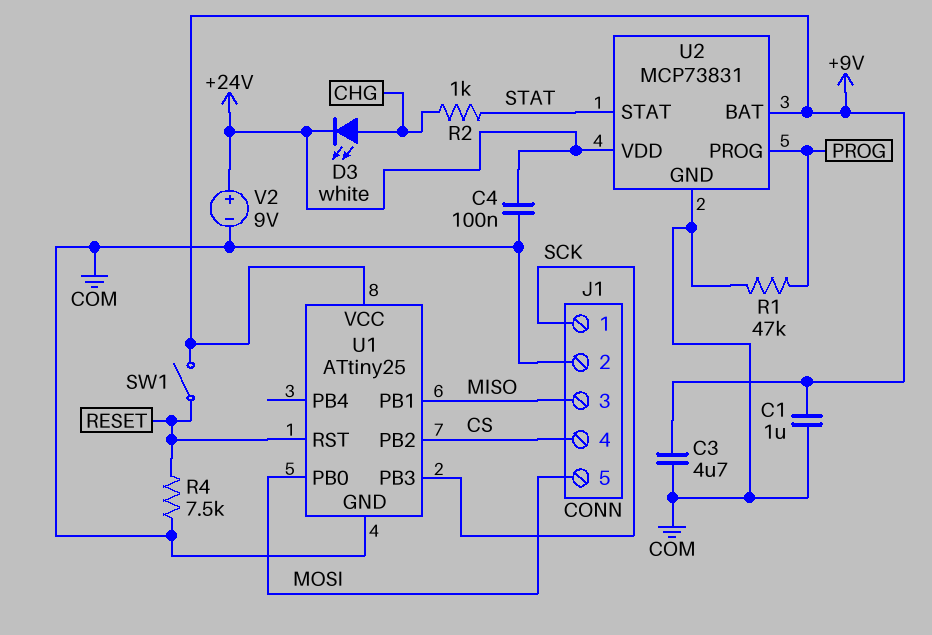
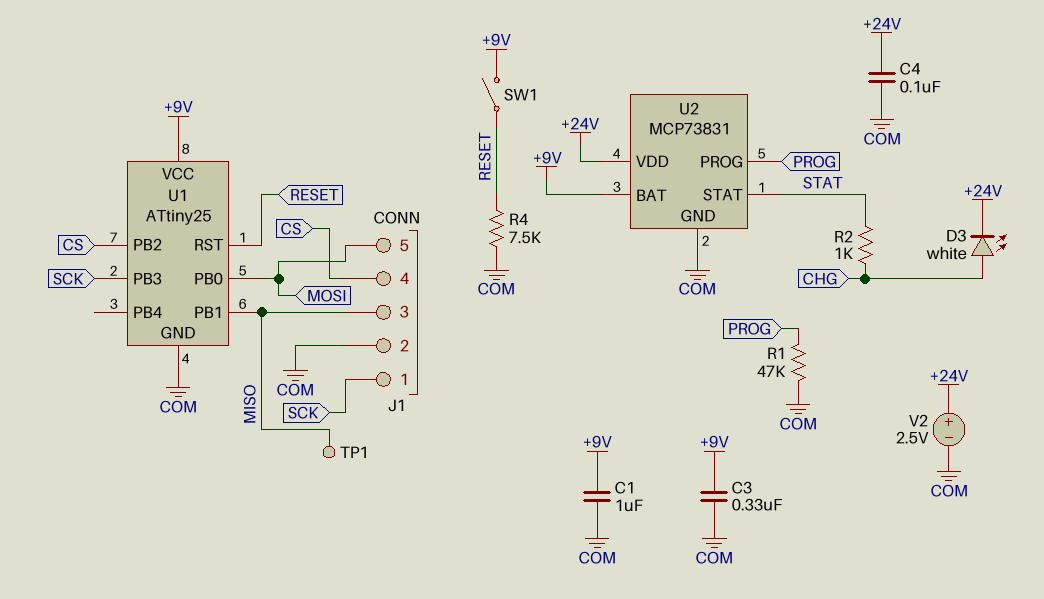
C3: 4.7uF (+9V, COM) -> 330nF (+9V, COM)
TP1: none -> test point (MISO)
V2: 9V (plus +24V, minus COM) -> 2.5V (plus +24V, minus COM)

